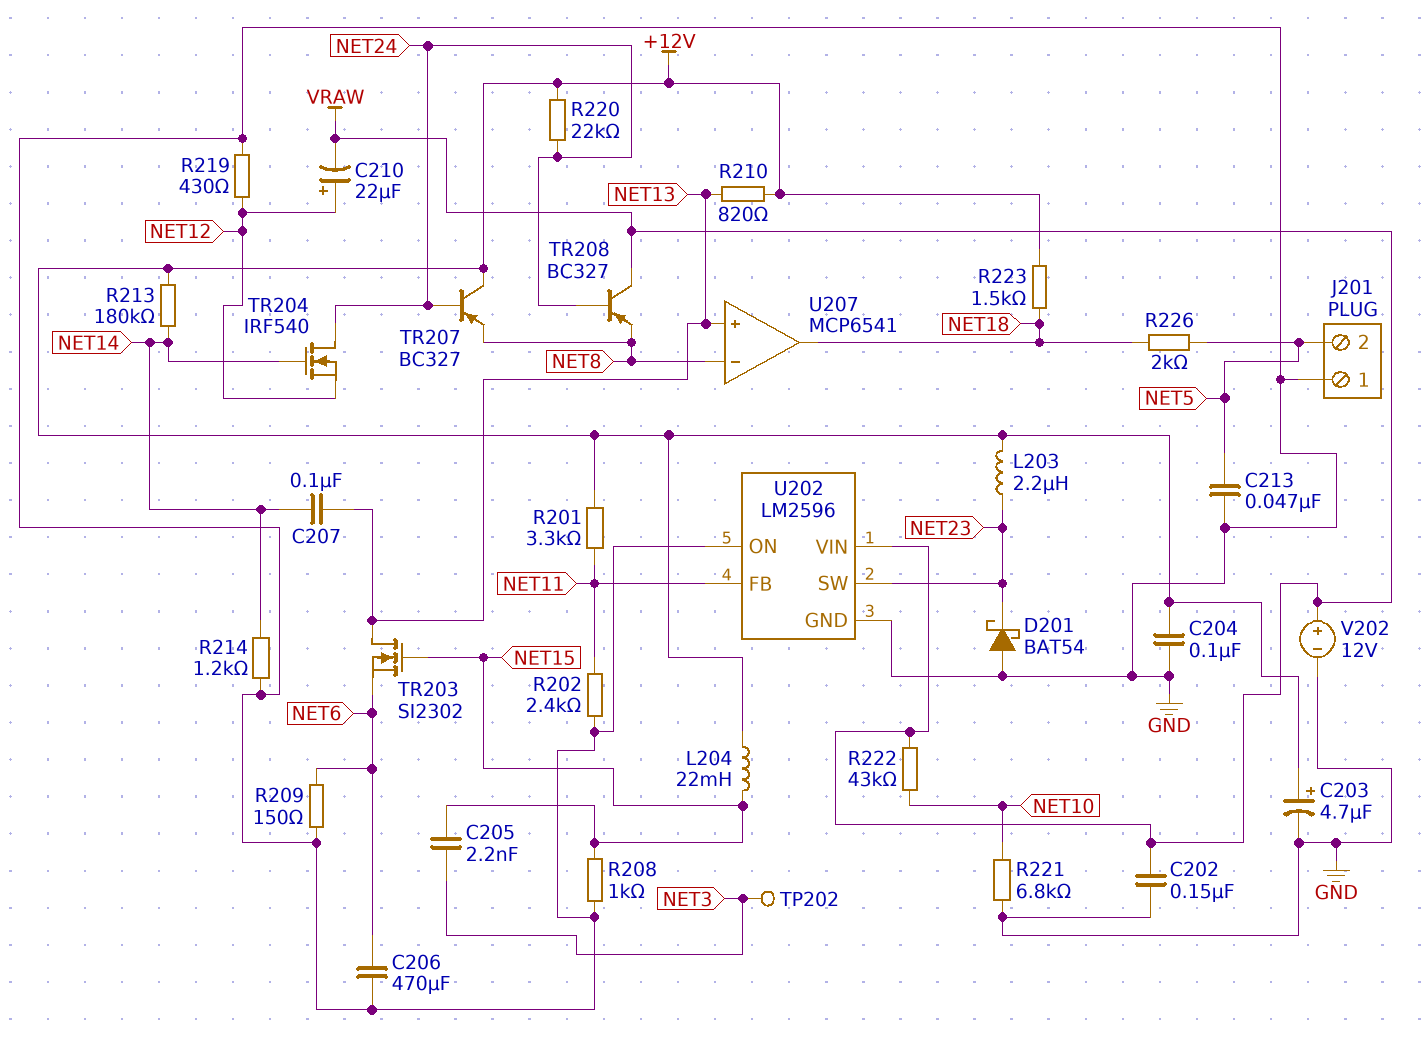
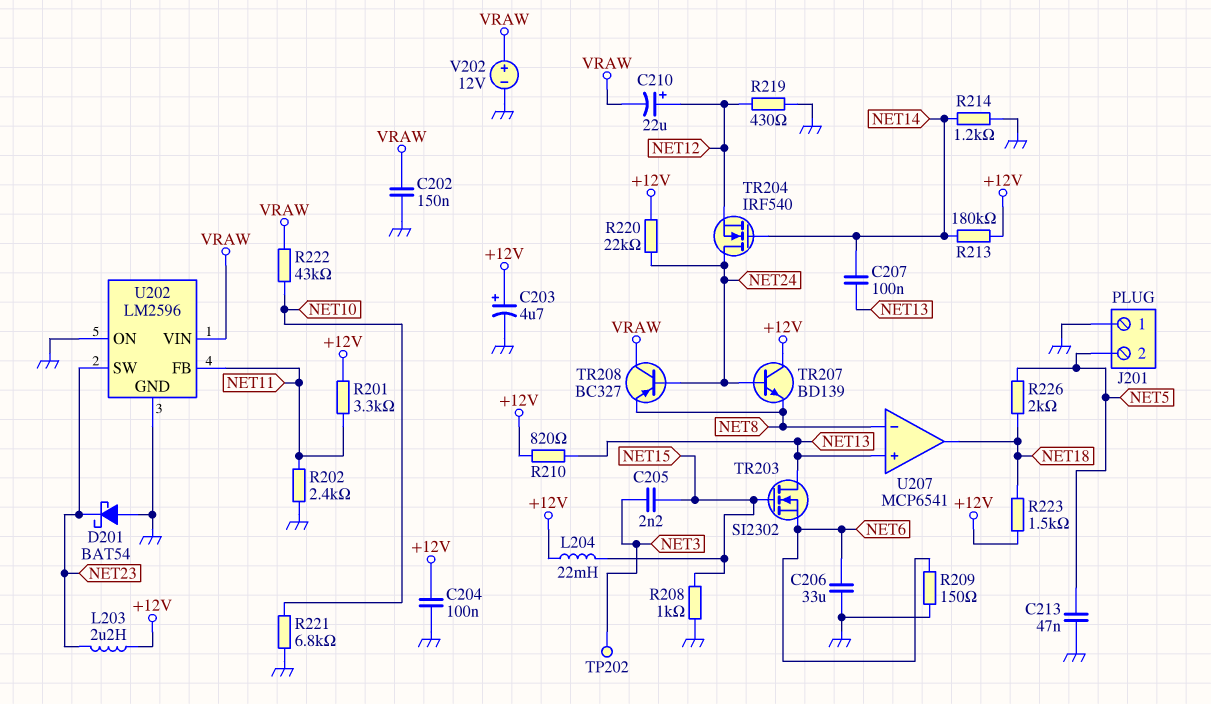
C206: 470uF (GND, NET6) -> 33uF (GND, NET6)
TR207: PNP BC327 (B NET24, C +12V, E NET8) -> NPN BD139 (B NET24, C +12V, E NET8)

